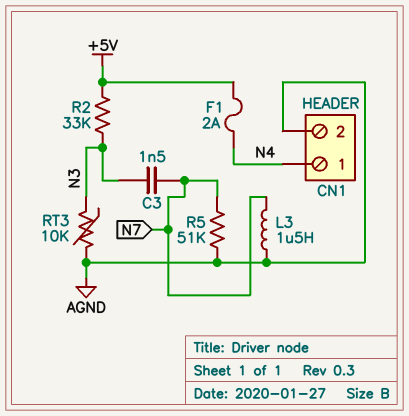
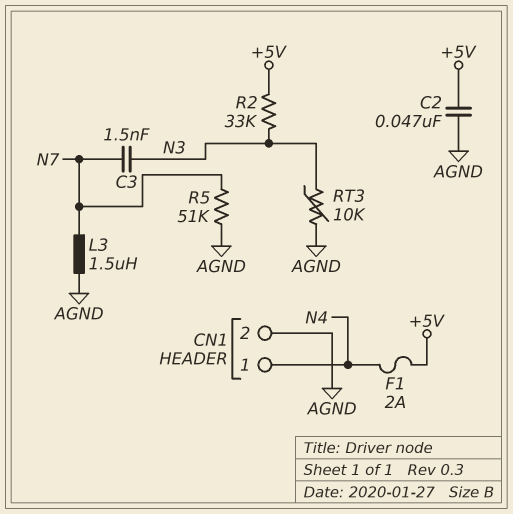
C2: none -> 47nF (+5V, AGND)

